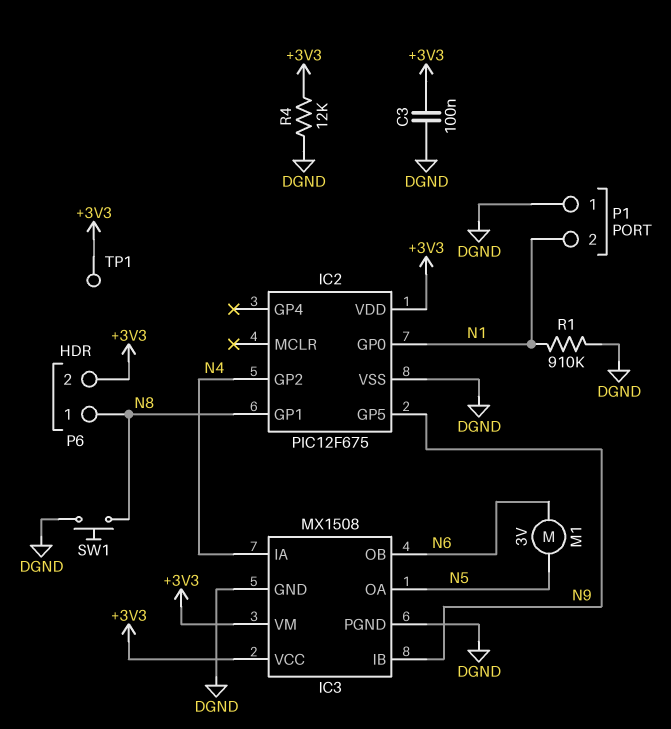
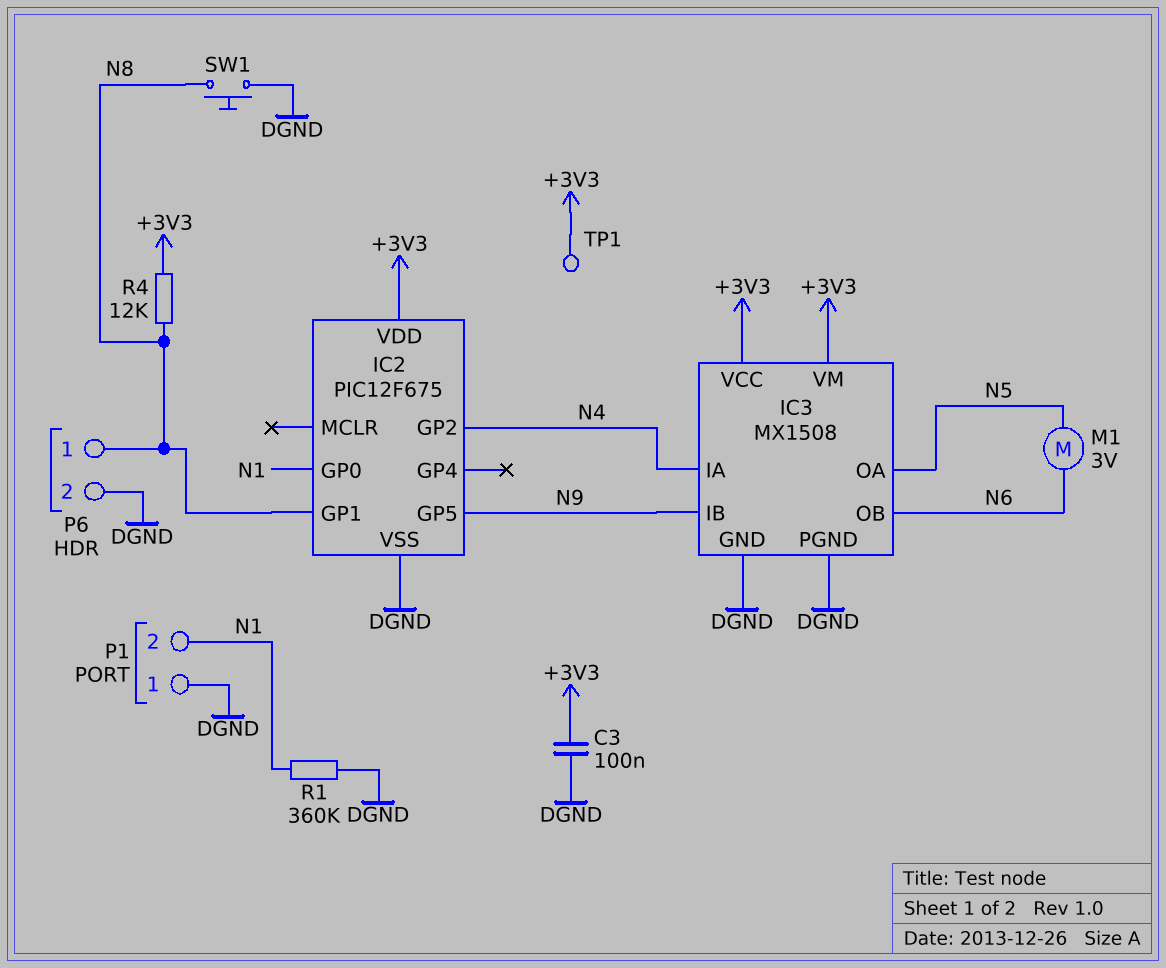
P6 pin 2: +3V3 -> DGND
R1: 910k (DGND, N1) -> 360k (DGND, N1)
R4: 12k (+3V3, DGND) -> 12k (+3V3, N8)

